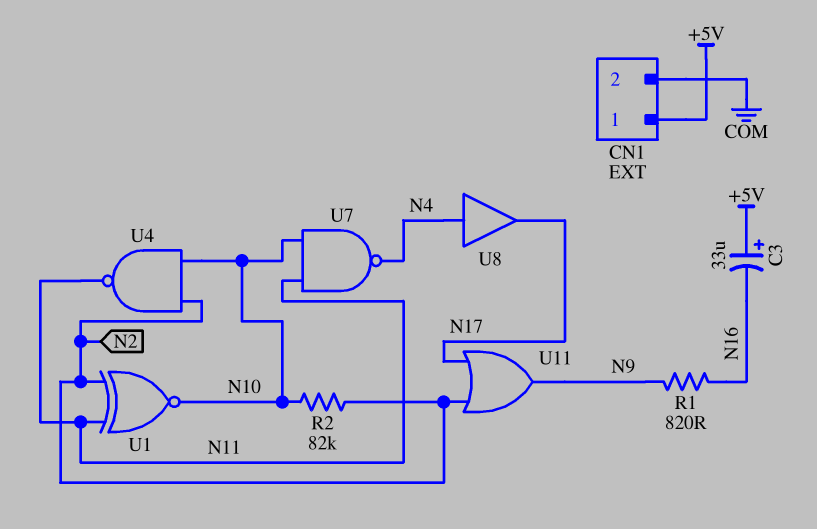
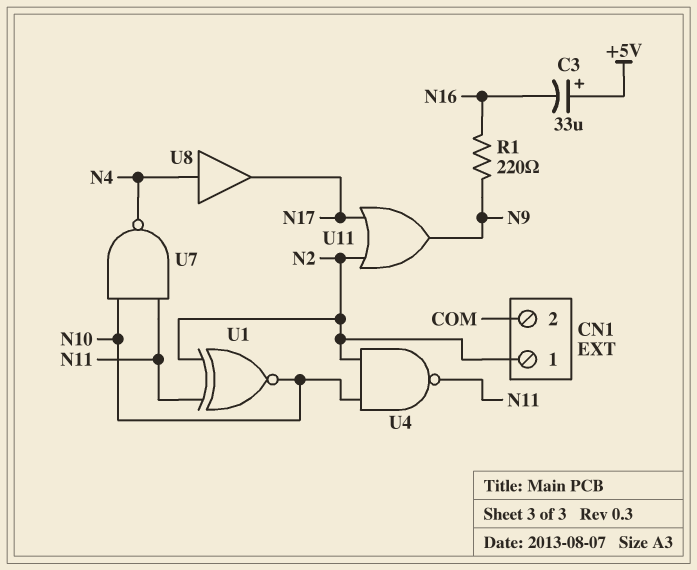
CN1 pin 1: +5V -> N2
R1: 820 (N9, N16) -> 220 (N9, N16)
R2: 82k (N2, N10) -> none

